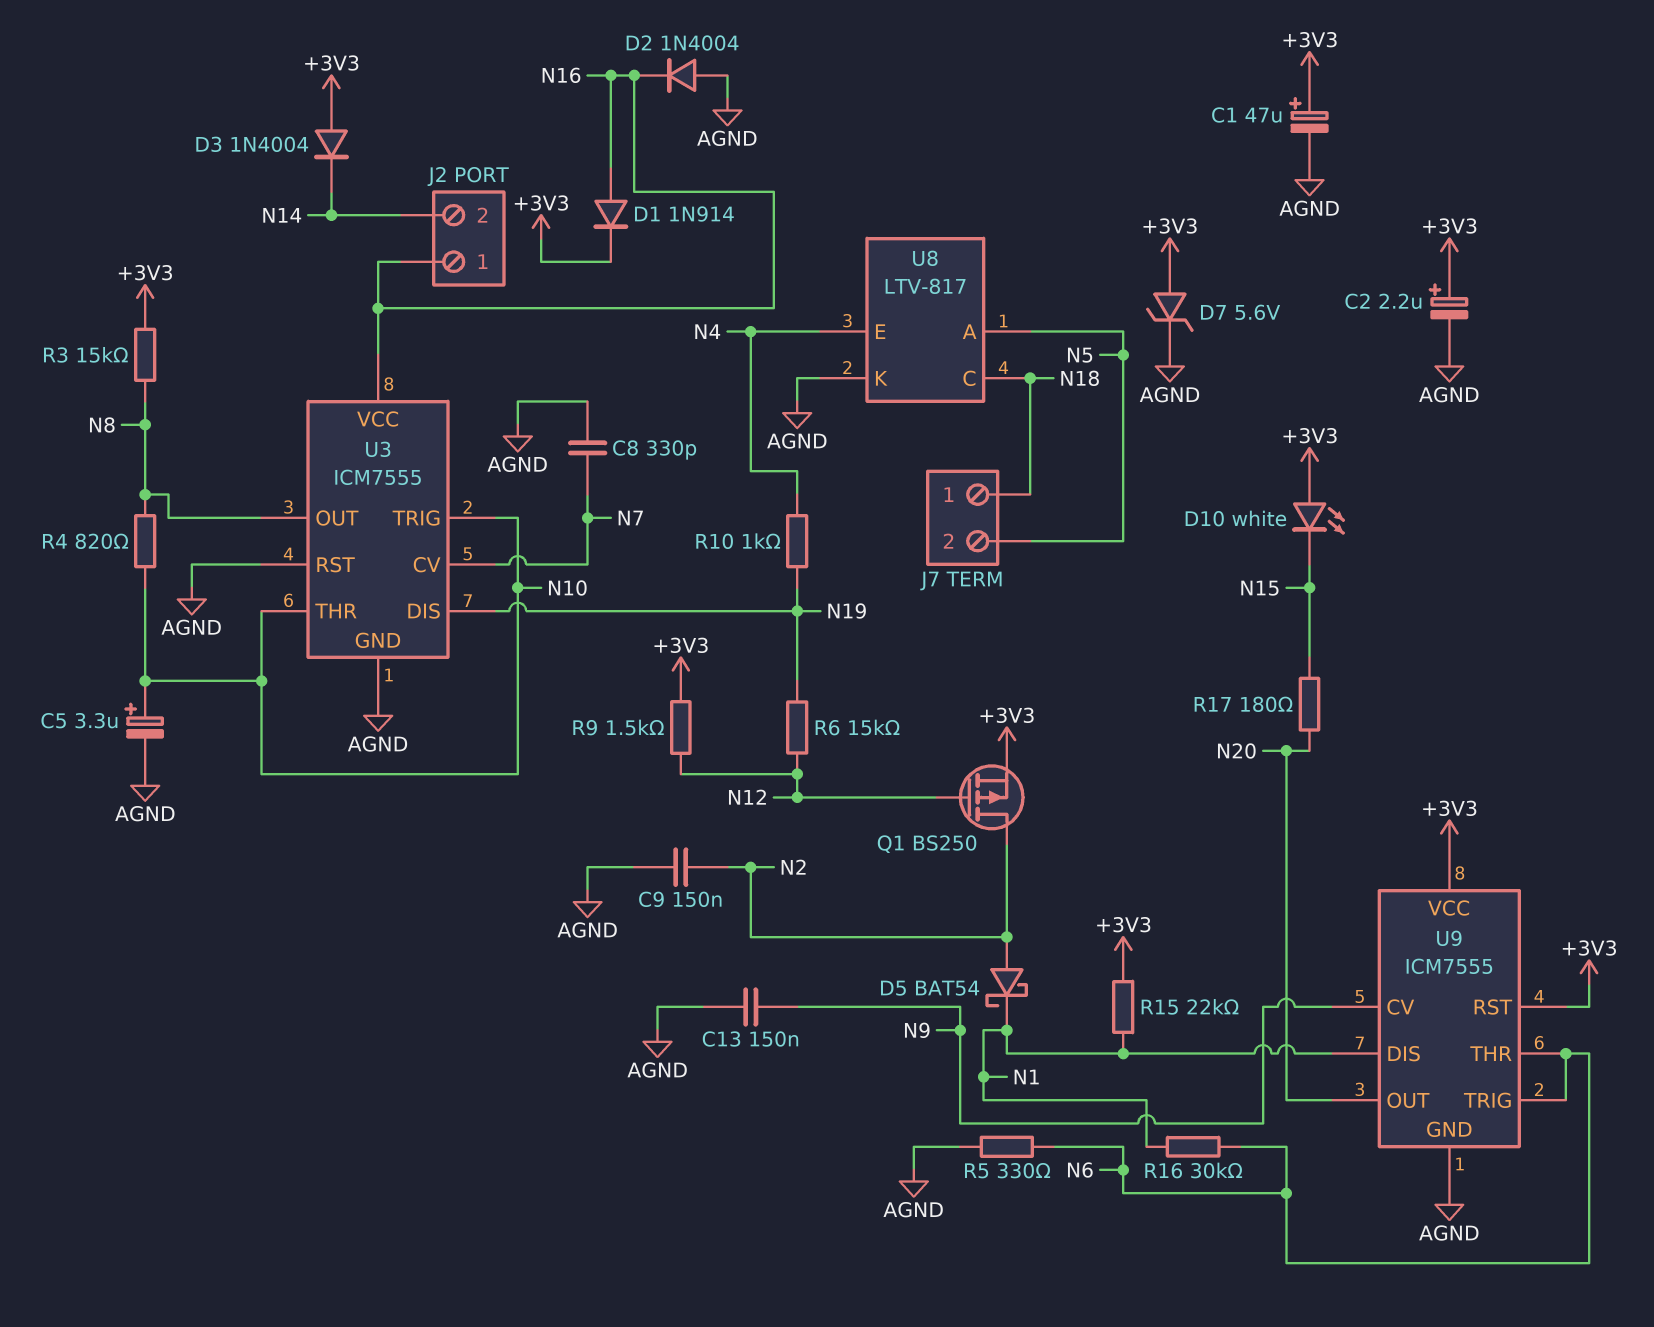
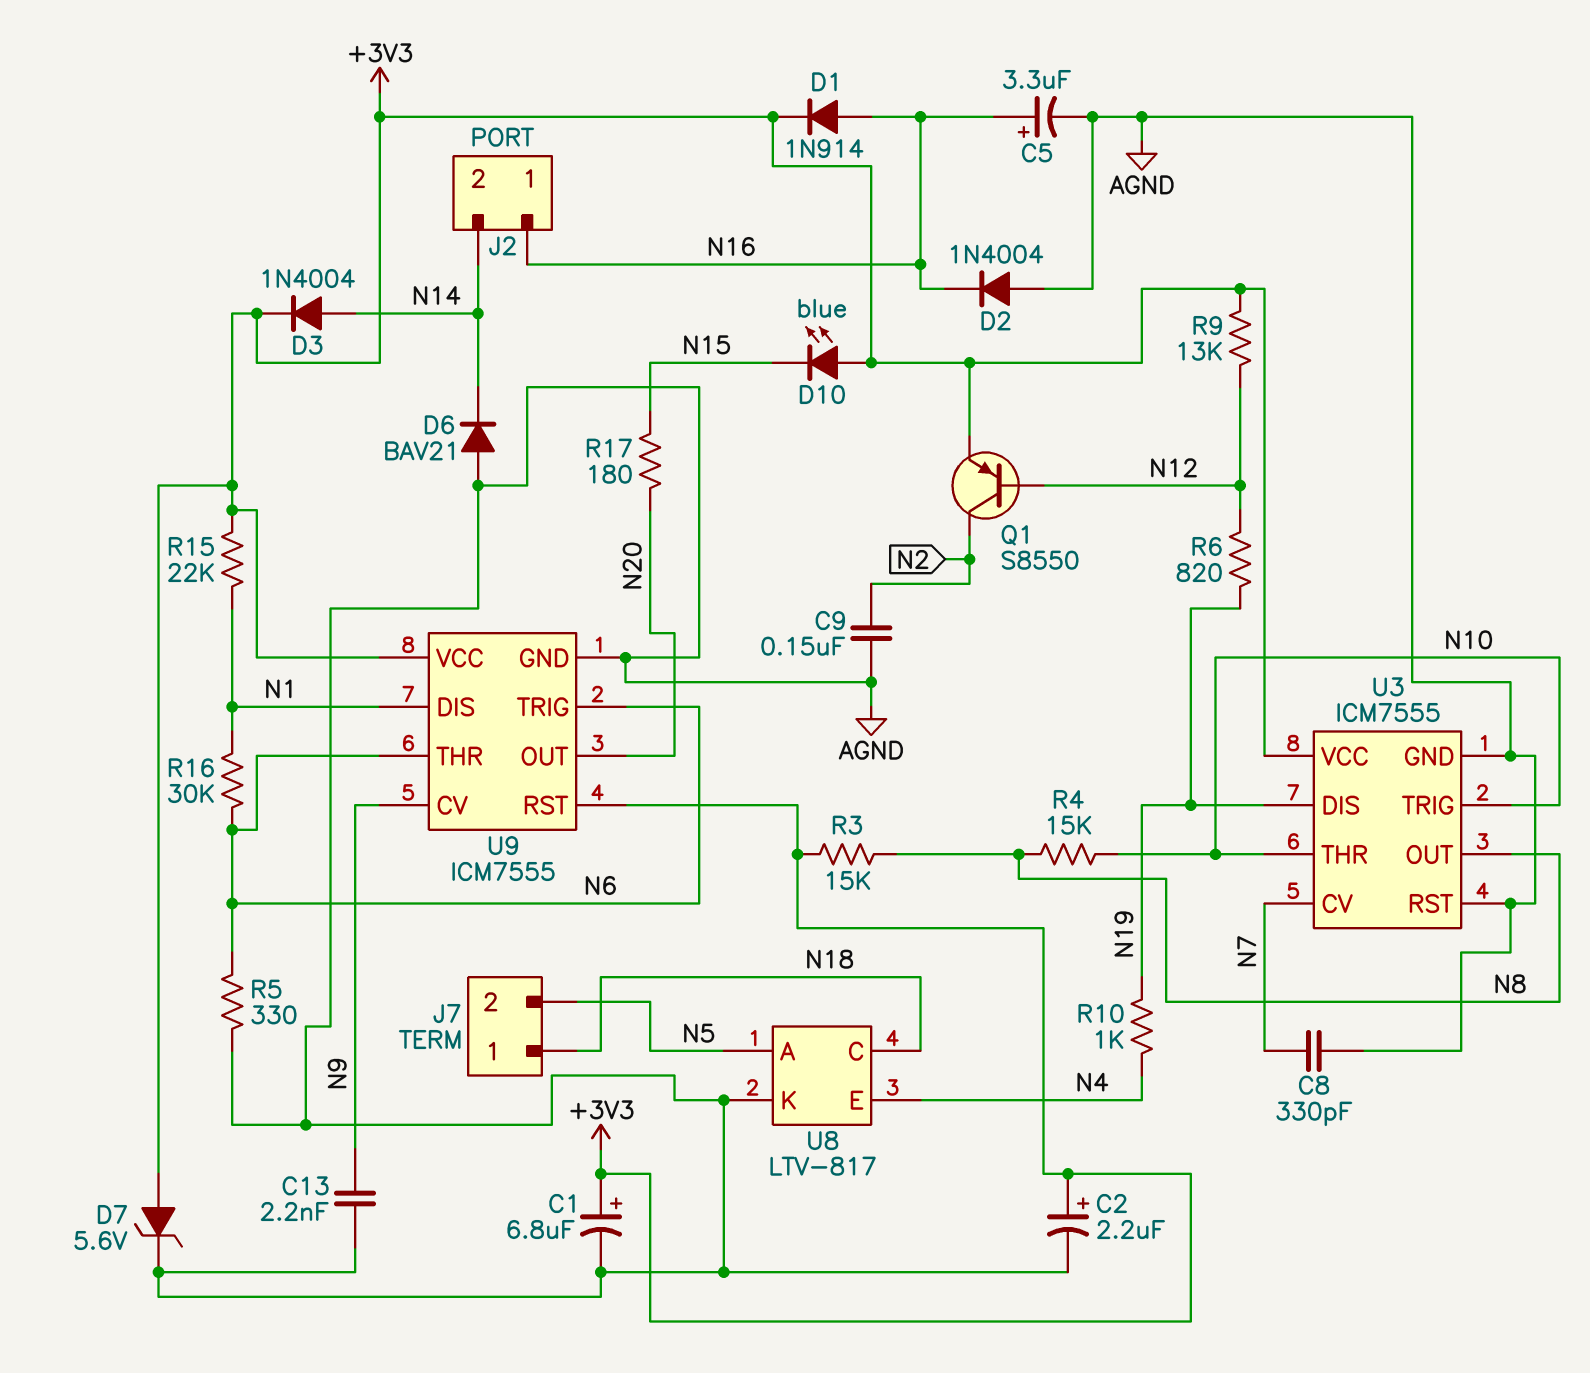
C1: 47uF (plus +3V3, minus AGND) -> 6.8uF (plus +3V3, minus AGND)
C5: 3.3uF (plus N10, minus AGND) -> 3.3uF (plus N16, minus AGND)
C13: 150nF (AGND, N9) -> 2.2nF (AGND, N9)
D3: diode 1N4004 (A +3V3, K N14) -> diode 1N4004 (A N14, K +3V3)
D5: schottky BAT54 (A N2, K N1) -> none
D6: none -> diode BAV21 (A AGND, K N14)
D10: LED white (A +3V3, K N15) -> LED blue (A +3V3, K N15)
Q1: PMOS BS250 (G N12, D N2, S +3V3) -> PNP S8550 (B N12, C N2, E +3V3)
R4: 820 (N8, N10) -> 15k (N8, N10)
R6: 15k (N12, N19) -> 820 (N12, N19)
R9: 1.5k (+3V3, N12) -> 13k (+3V3, N12)
U3 pin VCC: N16 -> +3V3

